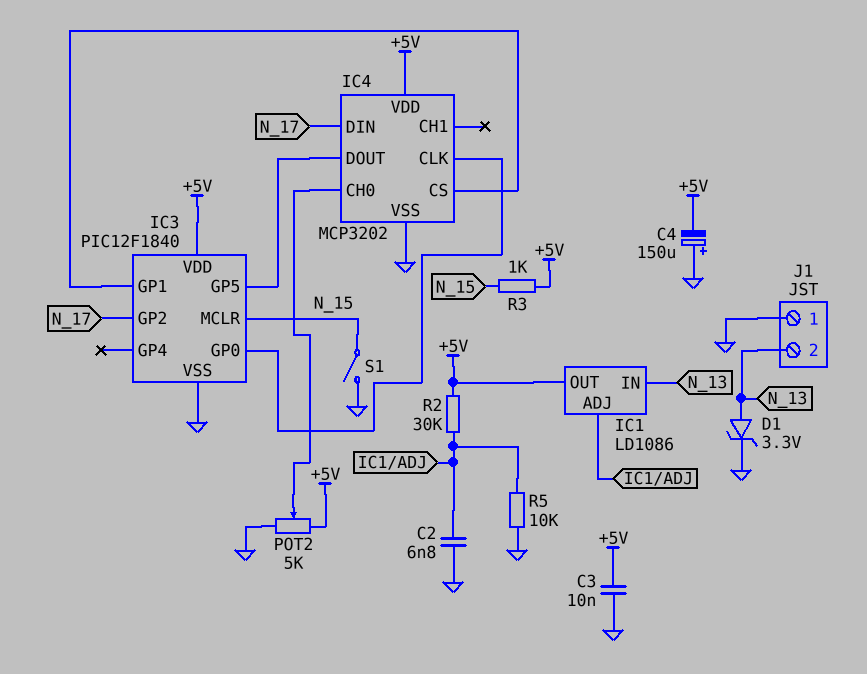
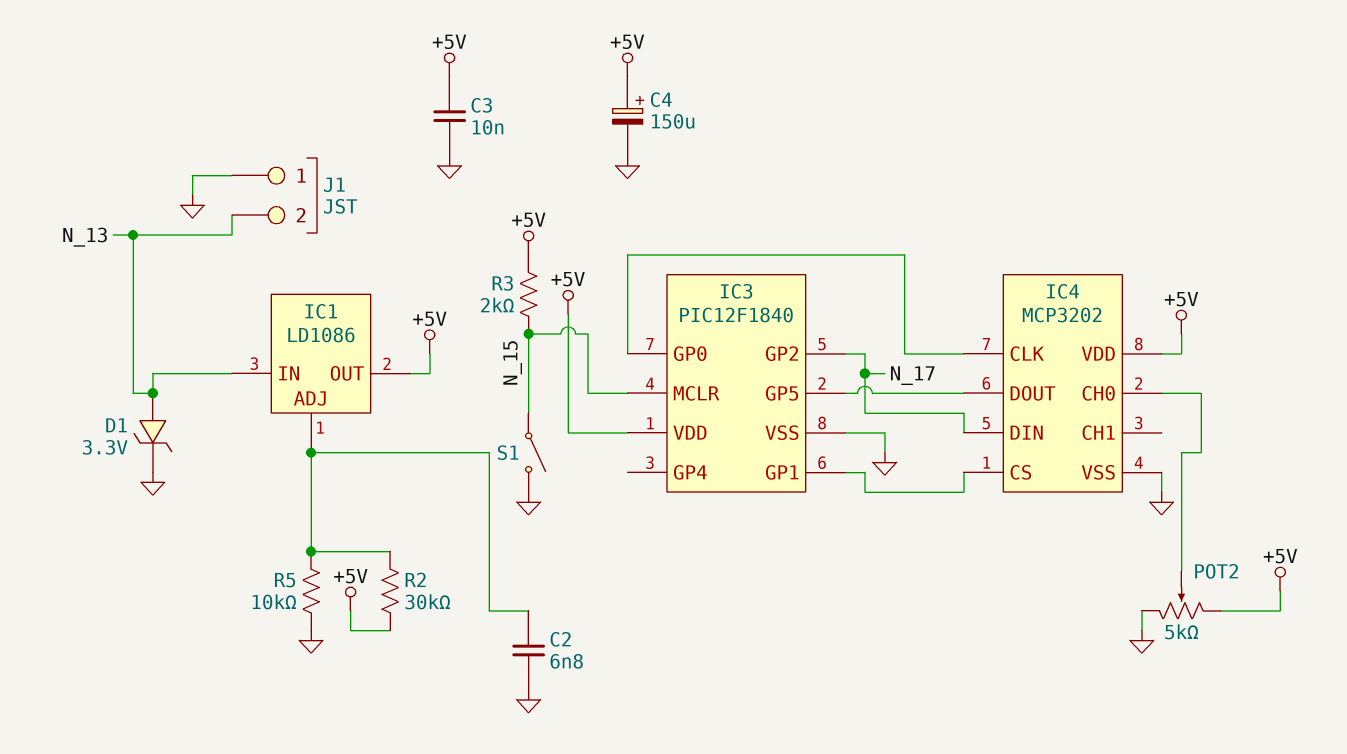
C4: 150uF (plus GND, minus +5V) -> 150uF (plus +5V, minus GND)
R3: 1k (+5V, N_15) -> 2k (+5V, N_15)

